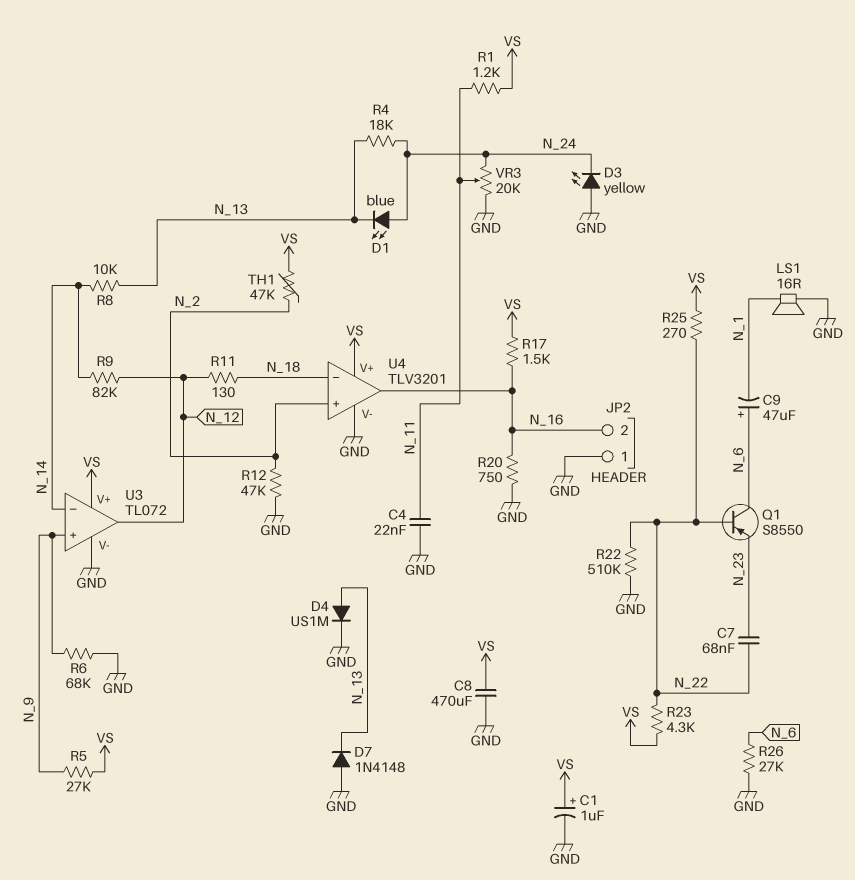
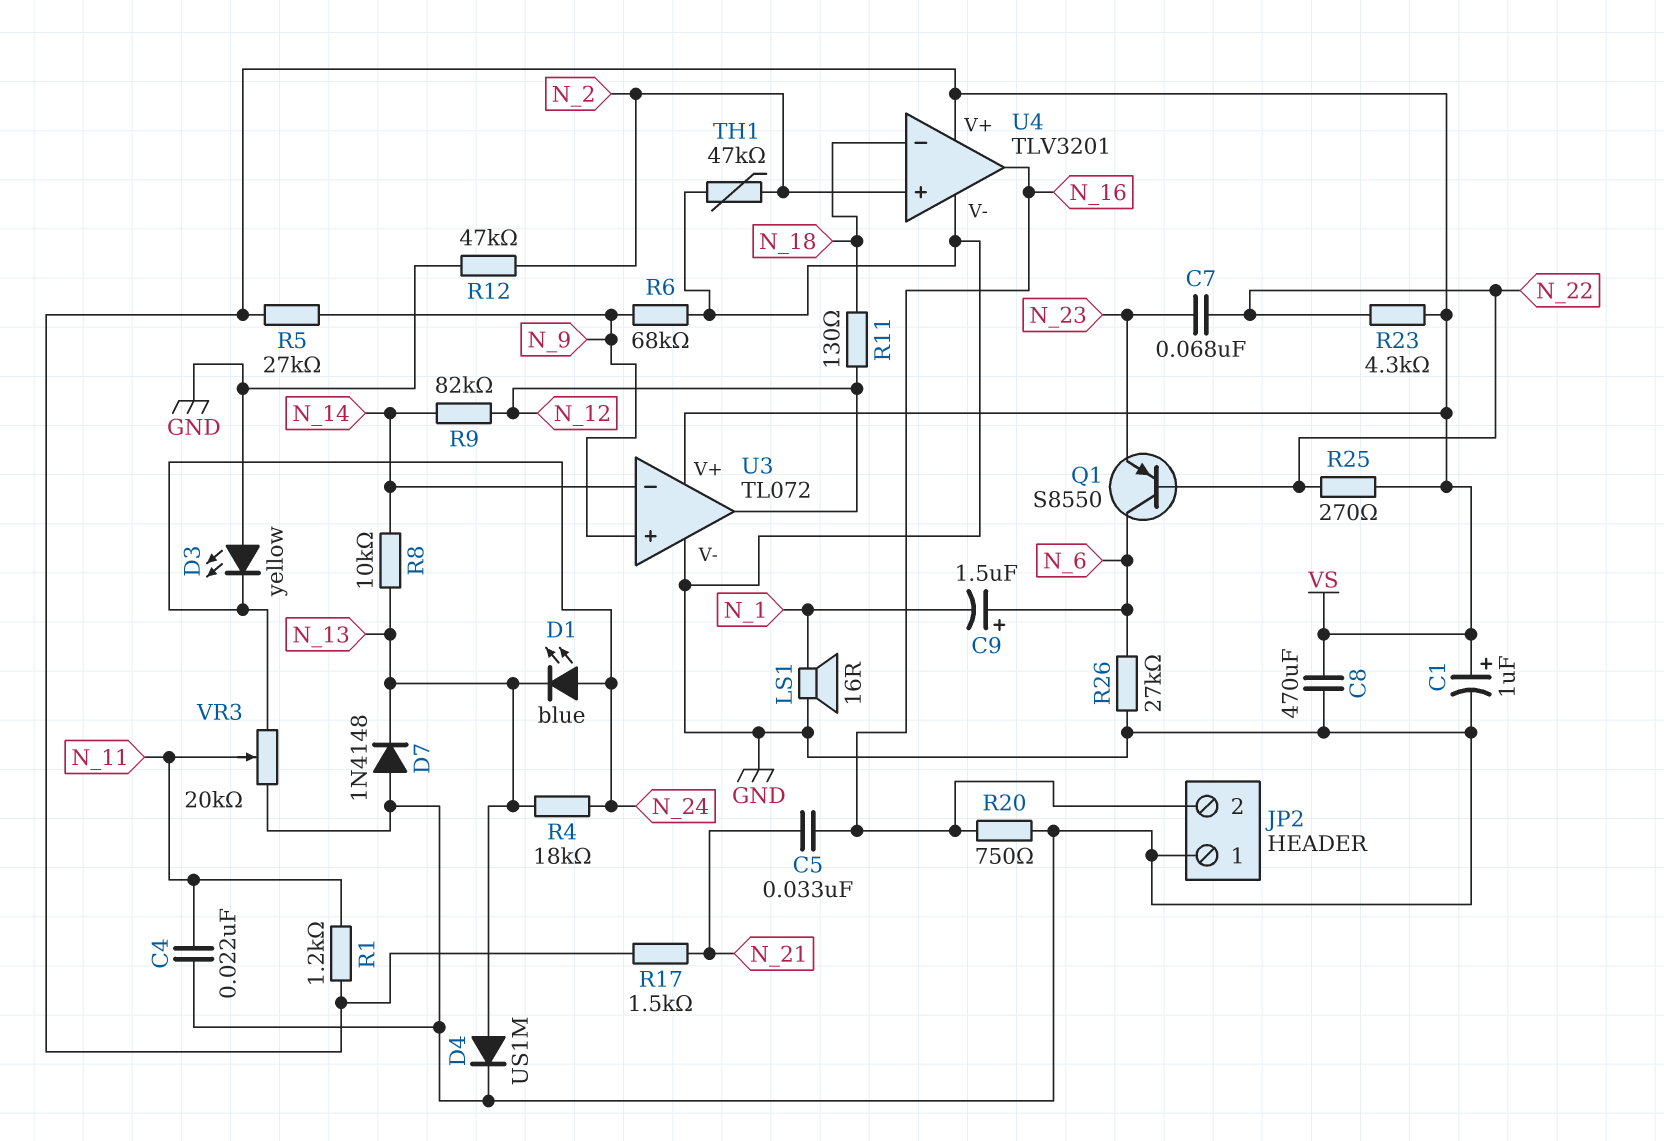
C5: none -> 33nF (N_16, N_21)
C9: 47uF (plus N_6, minus N_1) -> 1.5uF (plus N_6, minus N_1)
R17: 1.5k (N_16, VS) -> 1.5k (N_21, VS)
R22: 510k (GND, N_22) -> none
TH1: 47k (N_2, VS) -> 47k (GND, N_2)

